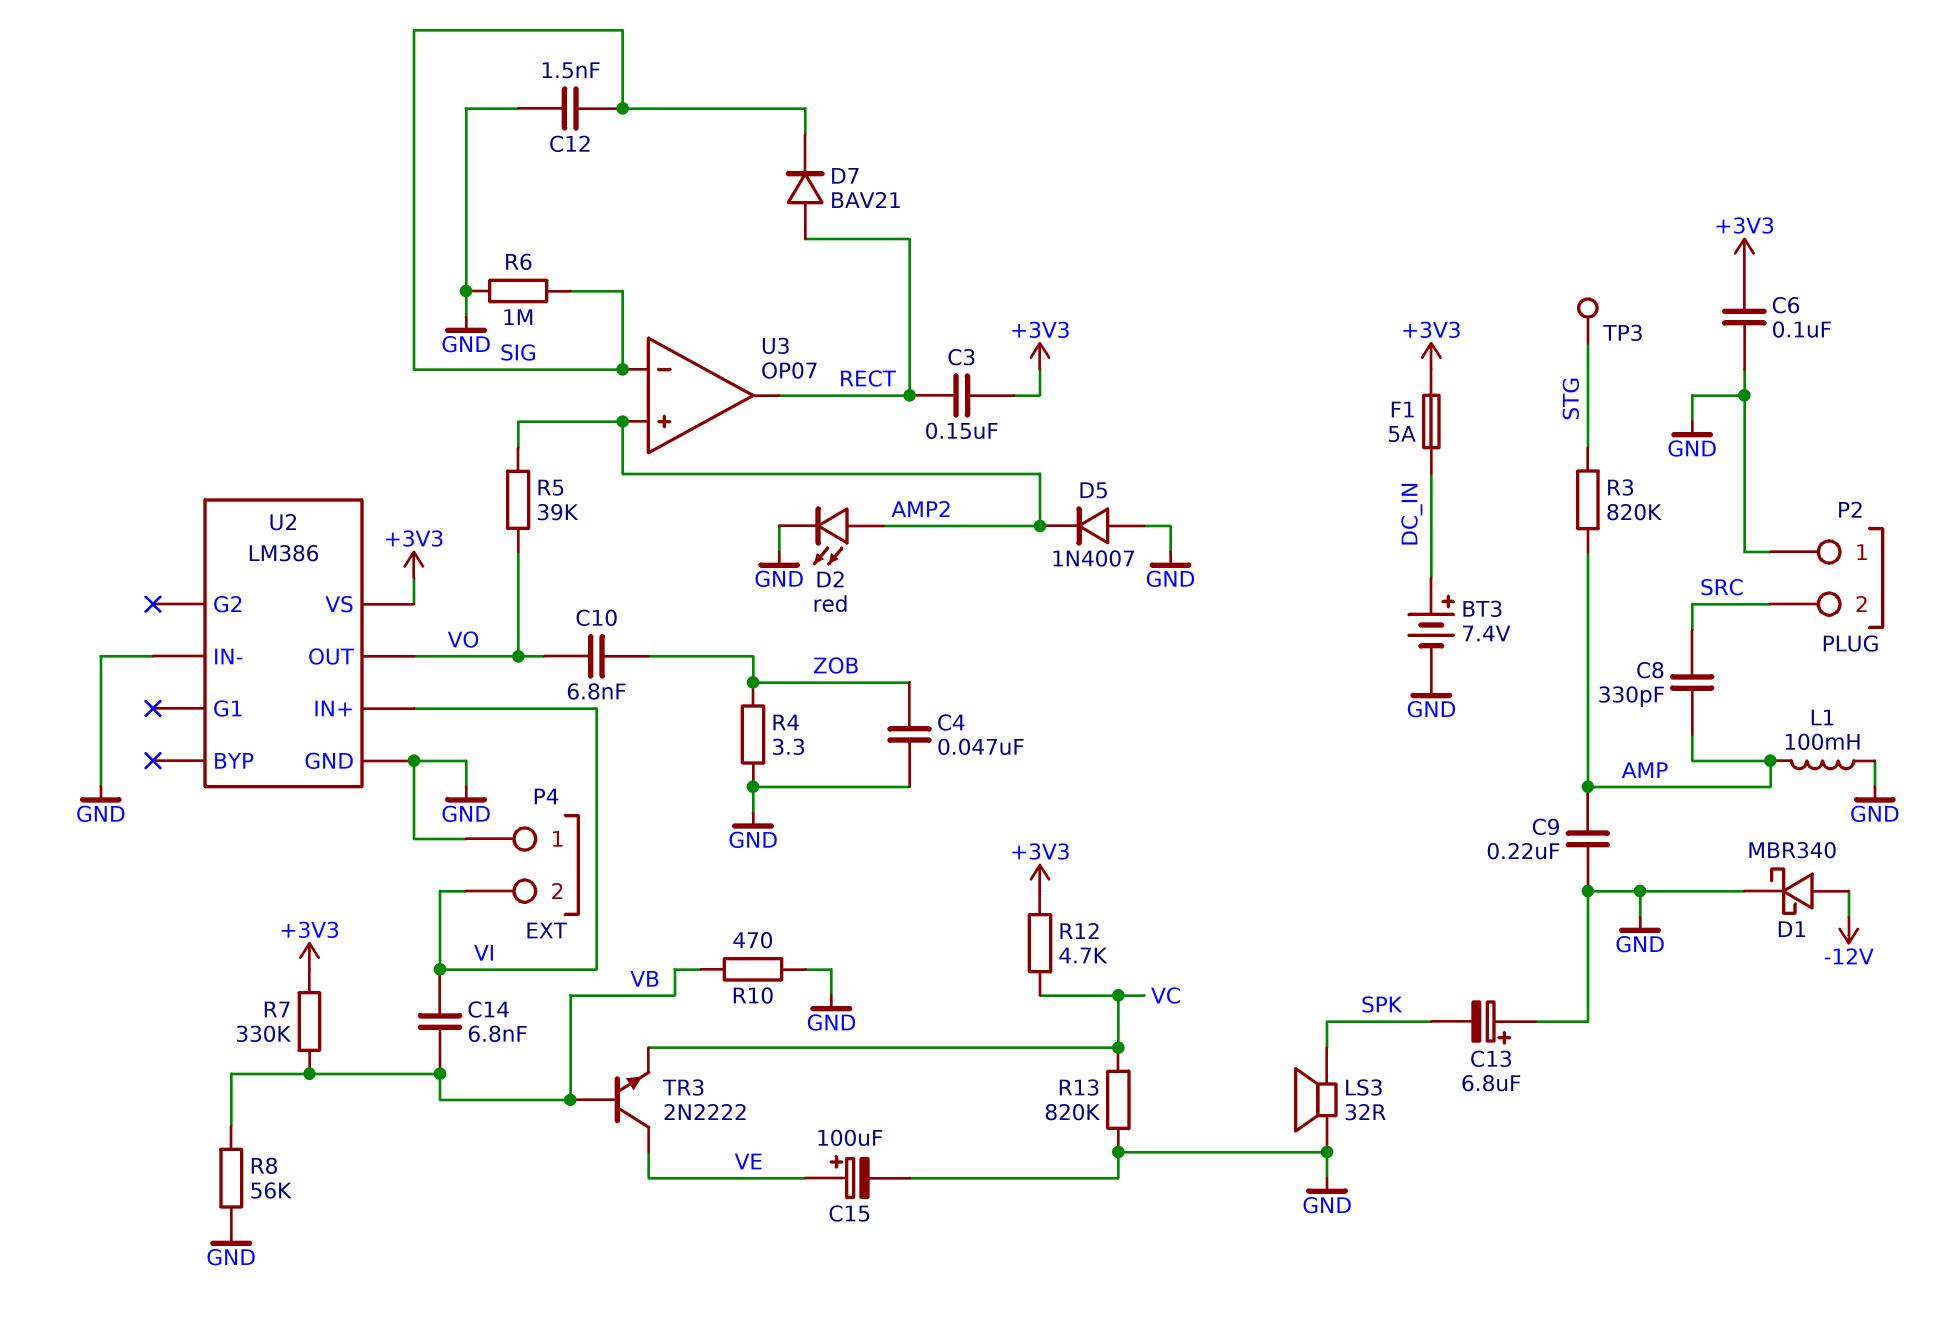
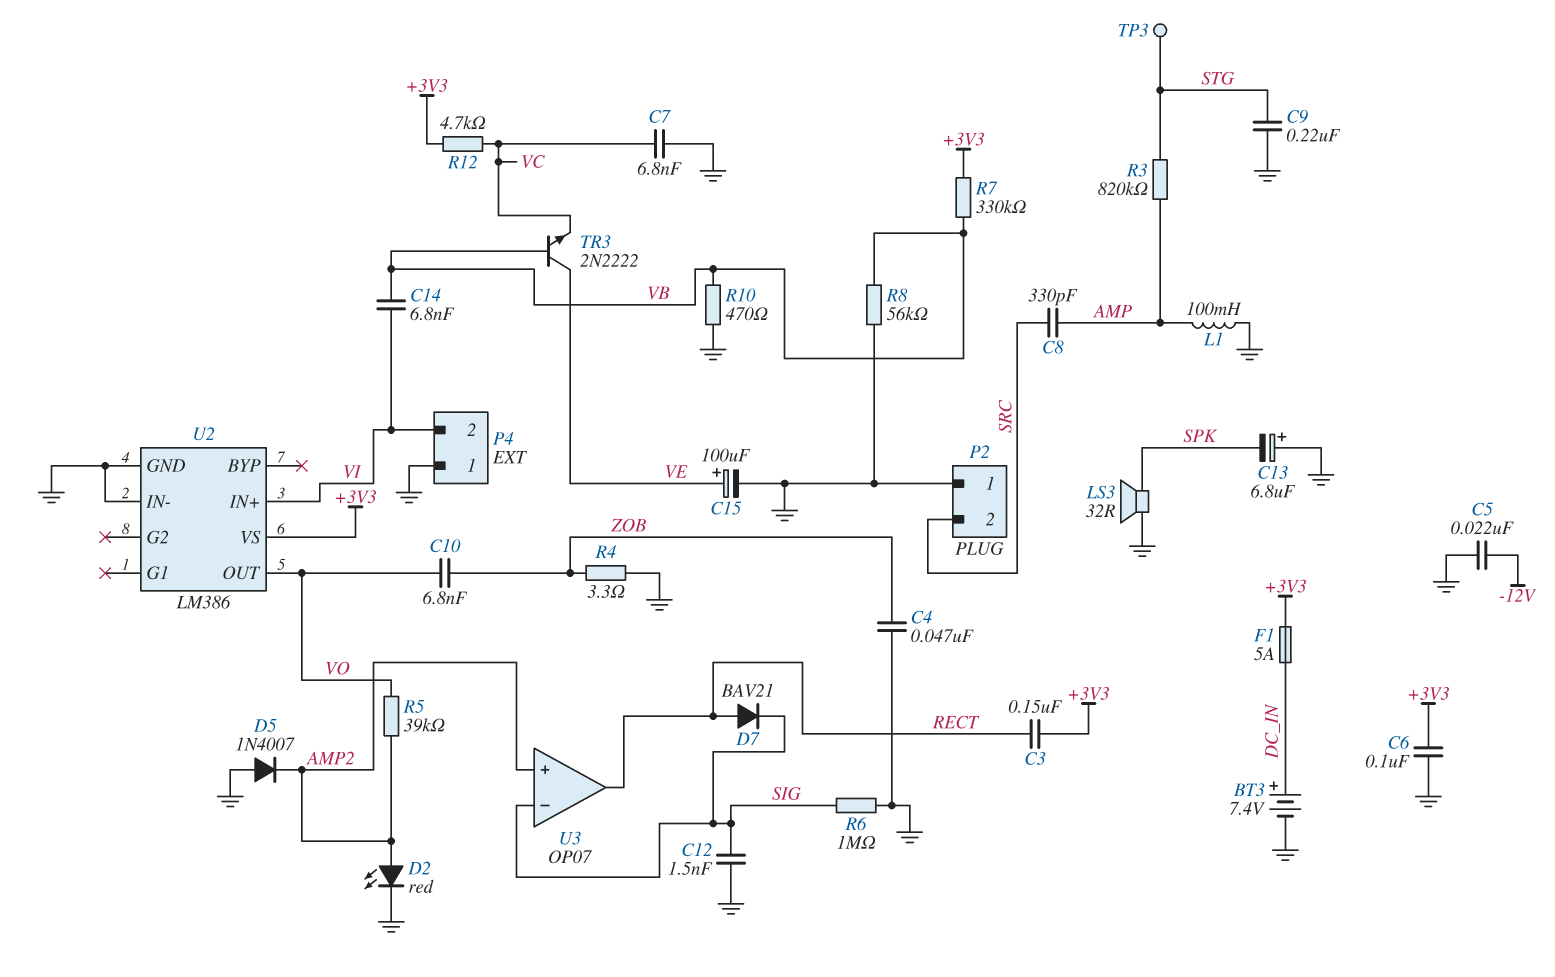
C5: none -> 22nF (-12V, GND)
C7: none -> 6.8nF (GND, VC)
C9: 220nF (AMP, GND) -> 220nF (GND, STG)
D1: schottky MBR340 (A -12V, K GND) -> none
R13: 820k (GND, VC) -> none

